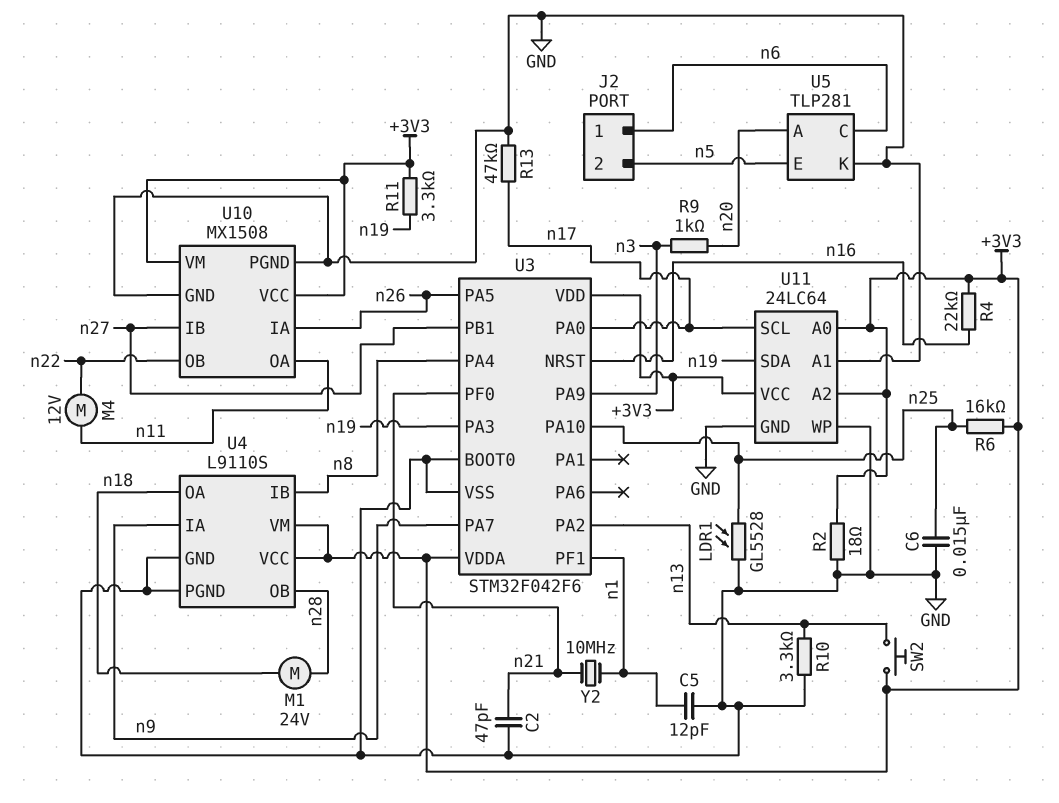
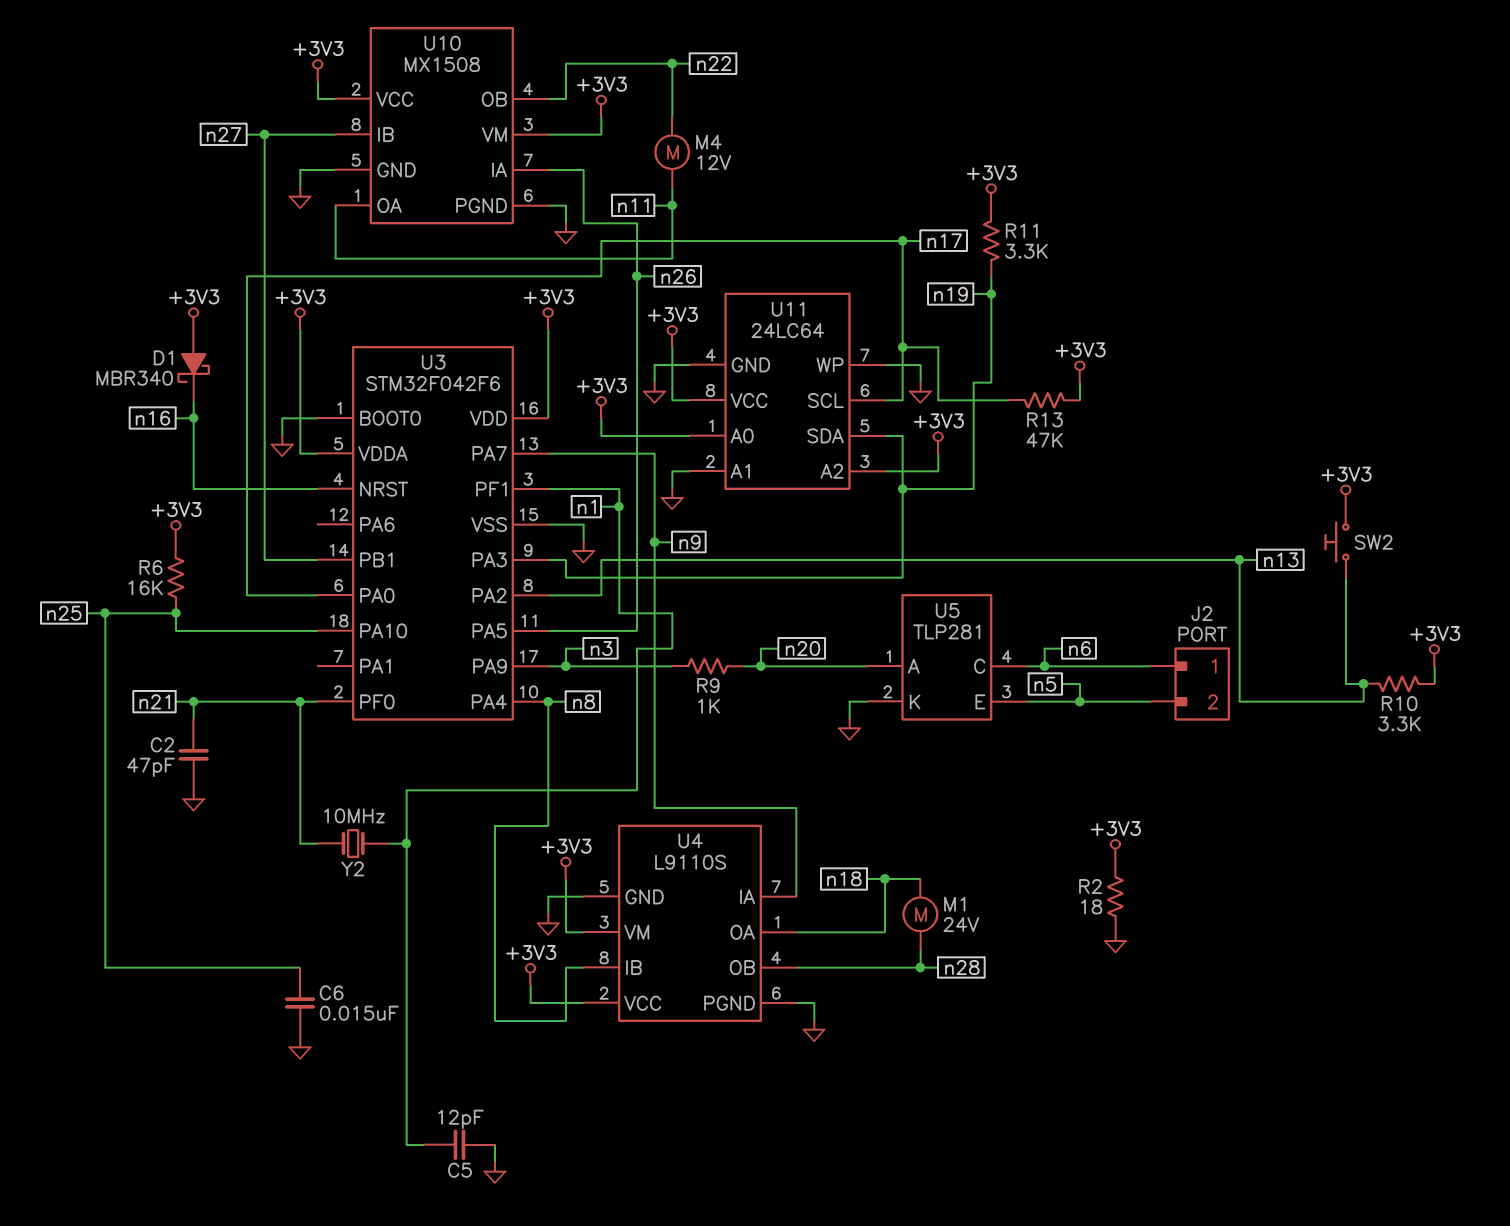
D1: none -> schottky MBR340 (A +3V3, K n16)
LDR1: GL5528 (GND, n25) -> none
R4: 22k (+3V3, n16) -> none
R10: 3.3k (GND, n13) -> 3.3k (+3V3, n13)
R13: 47k (GND, n17) -> 47k (+3V3, n17)

